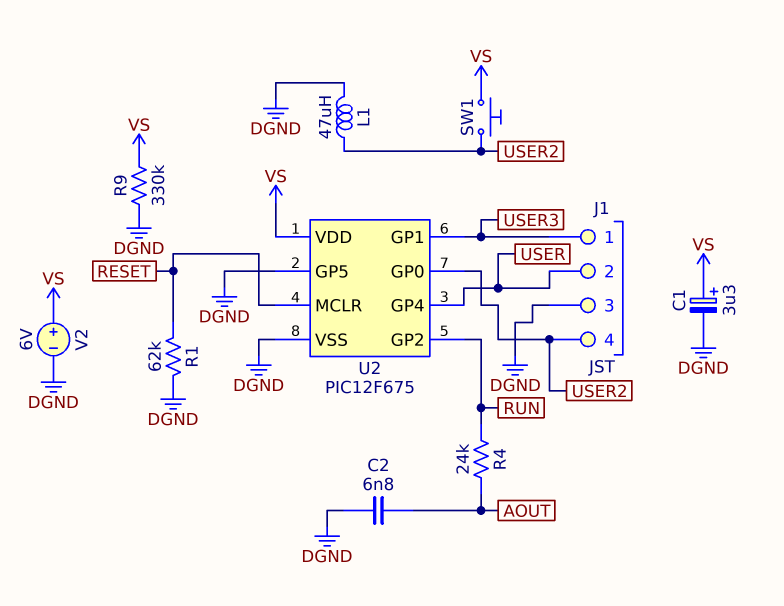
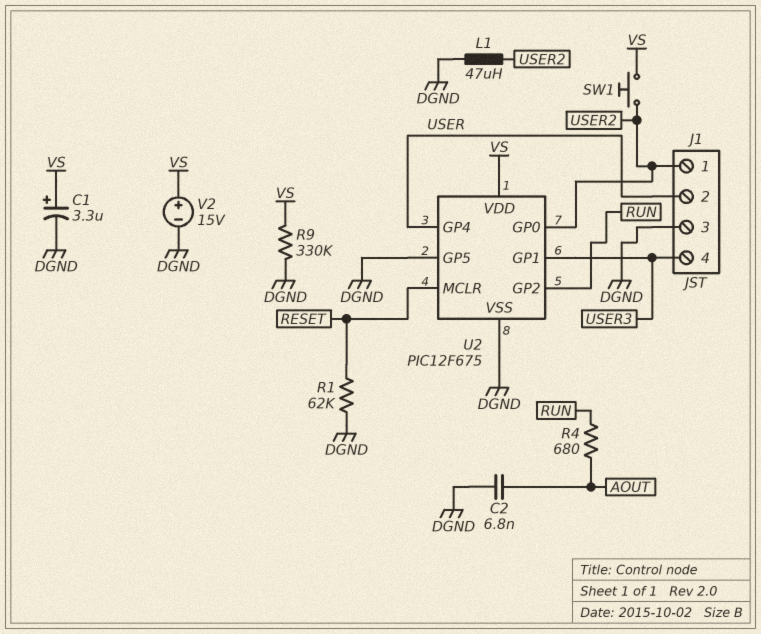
J1 pin 1: USER3 -> USER2
J1 pin 4: USER2 -> USER3
R4: 24k (AOUT, RUN) -> 680 (AOUT, RUN)
V2: 6V (plus VS, minus DGND) -> 15V (plus VS, minus DGND)

